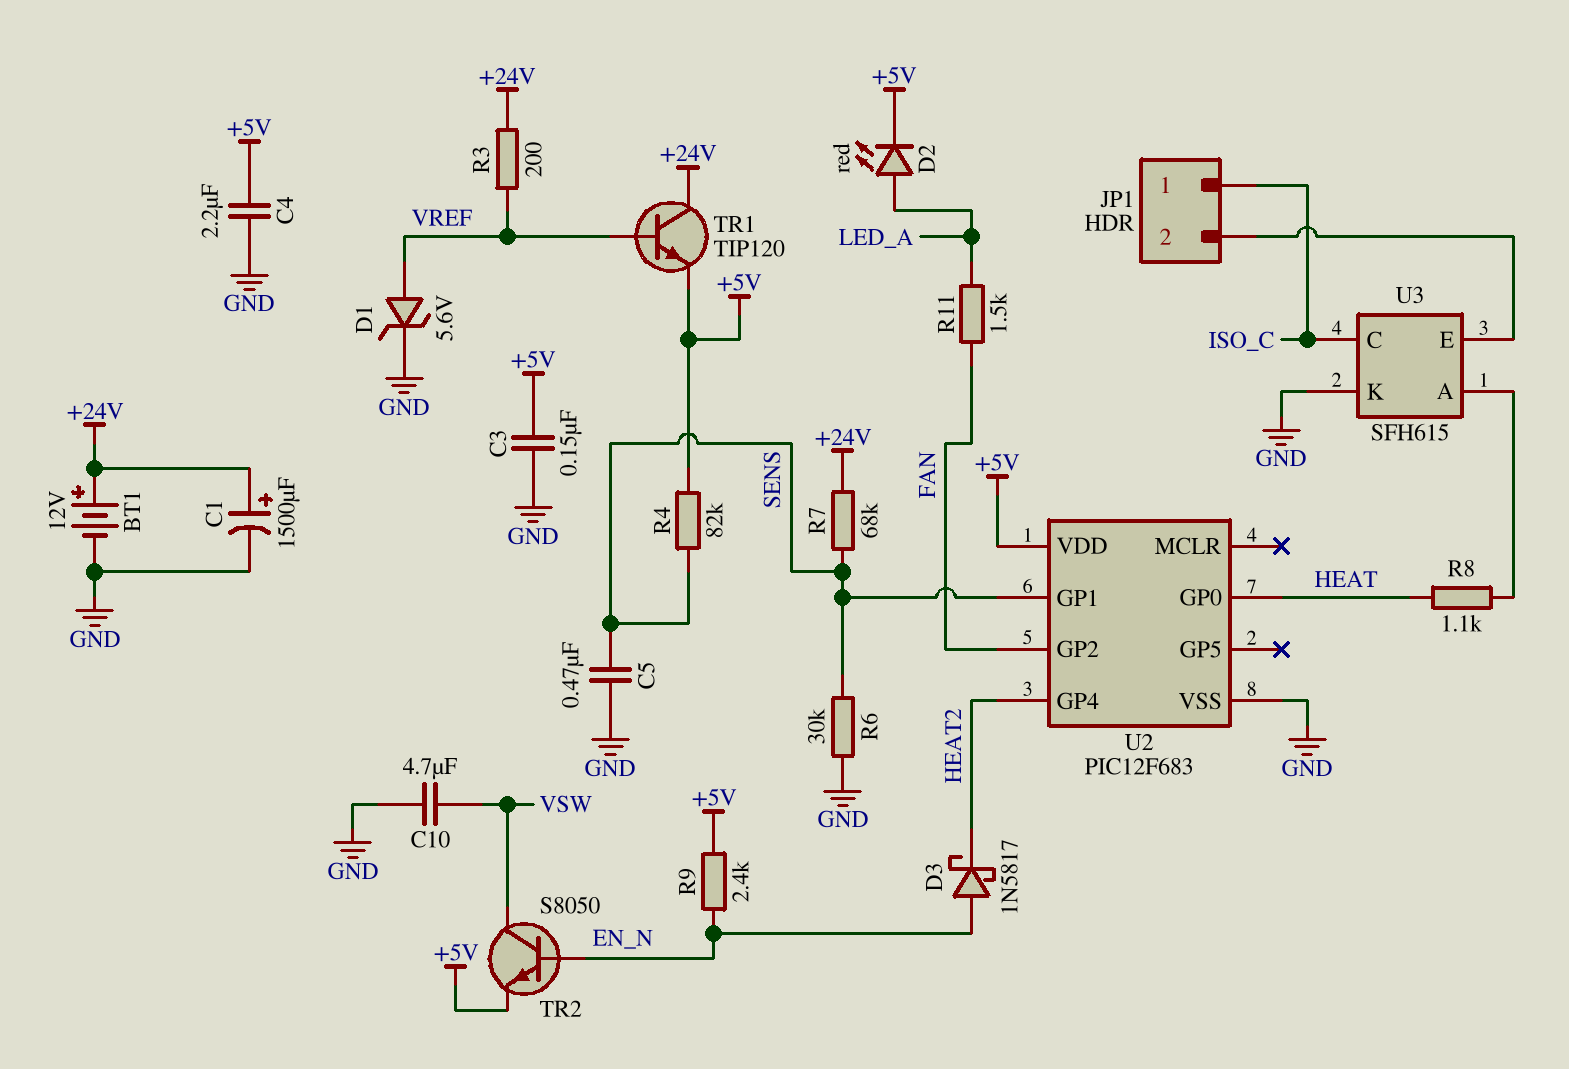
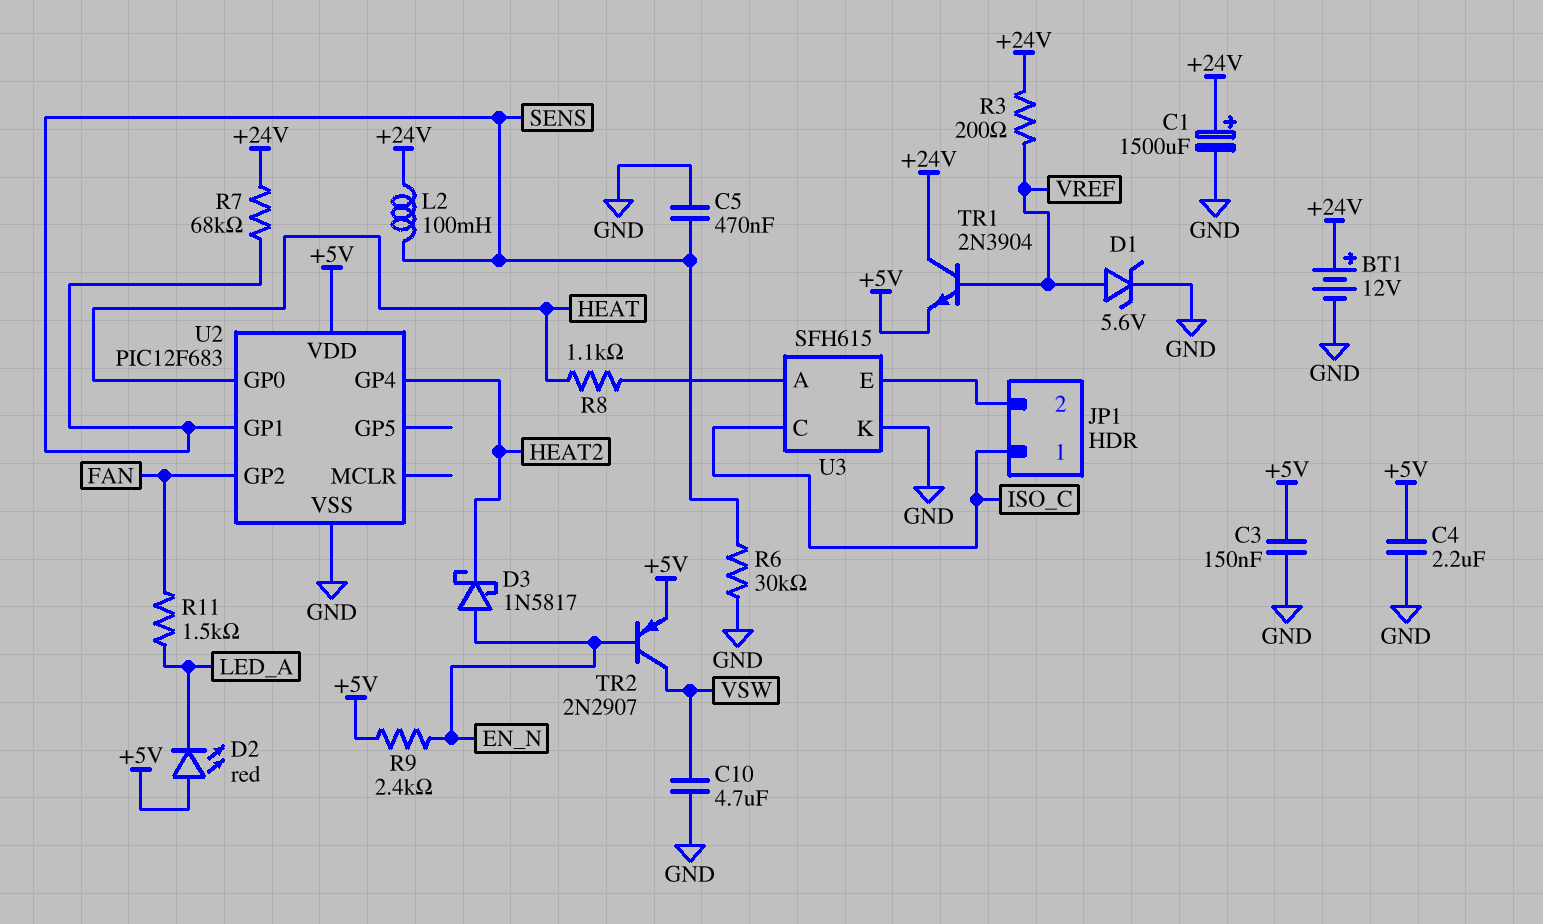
D2: LED red (A LED_A, K +5V) -> LED red (A +5V, K LED_A)
L2: none -> 100mH (+24V, SENS)
R4: 82k (+5V, SENS) -> none
TR1: NPN TIP120 (B VREF, C +24V, E +5V) -> NPN 2N3904 (B VREF, C +24V, E +5V)
TR2: NPN S8050 (B EN_N, C VSW, E +5V) -> PNP 2N2907 (B EN_N, C VSW, E +5V)

